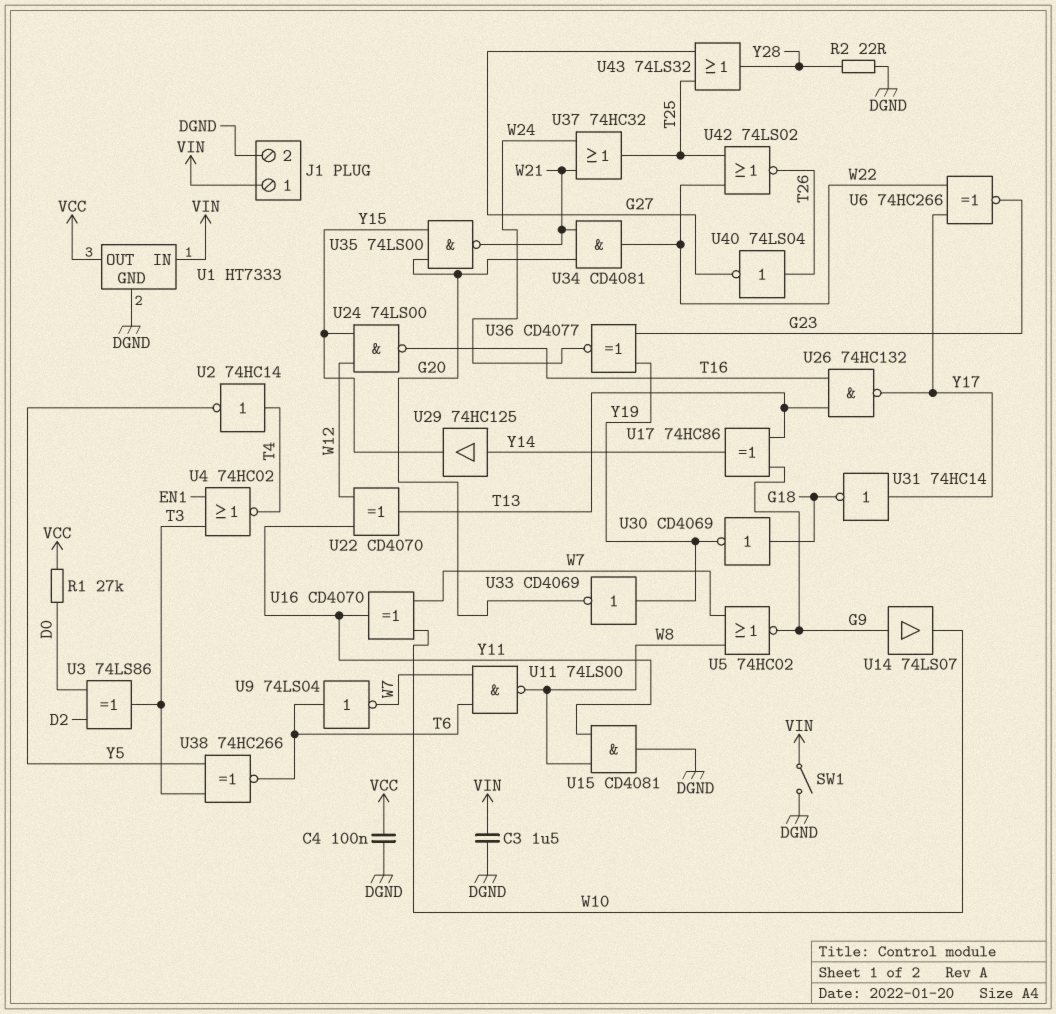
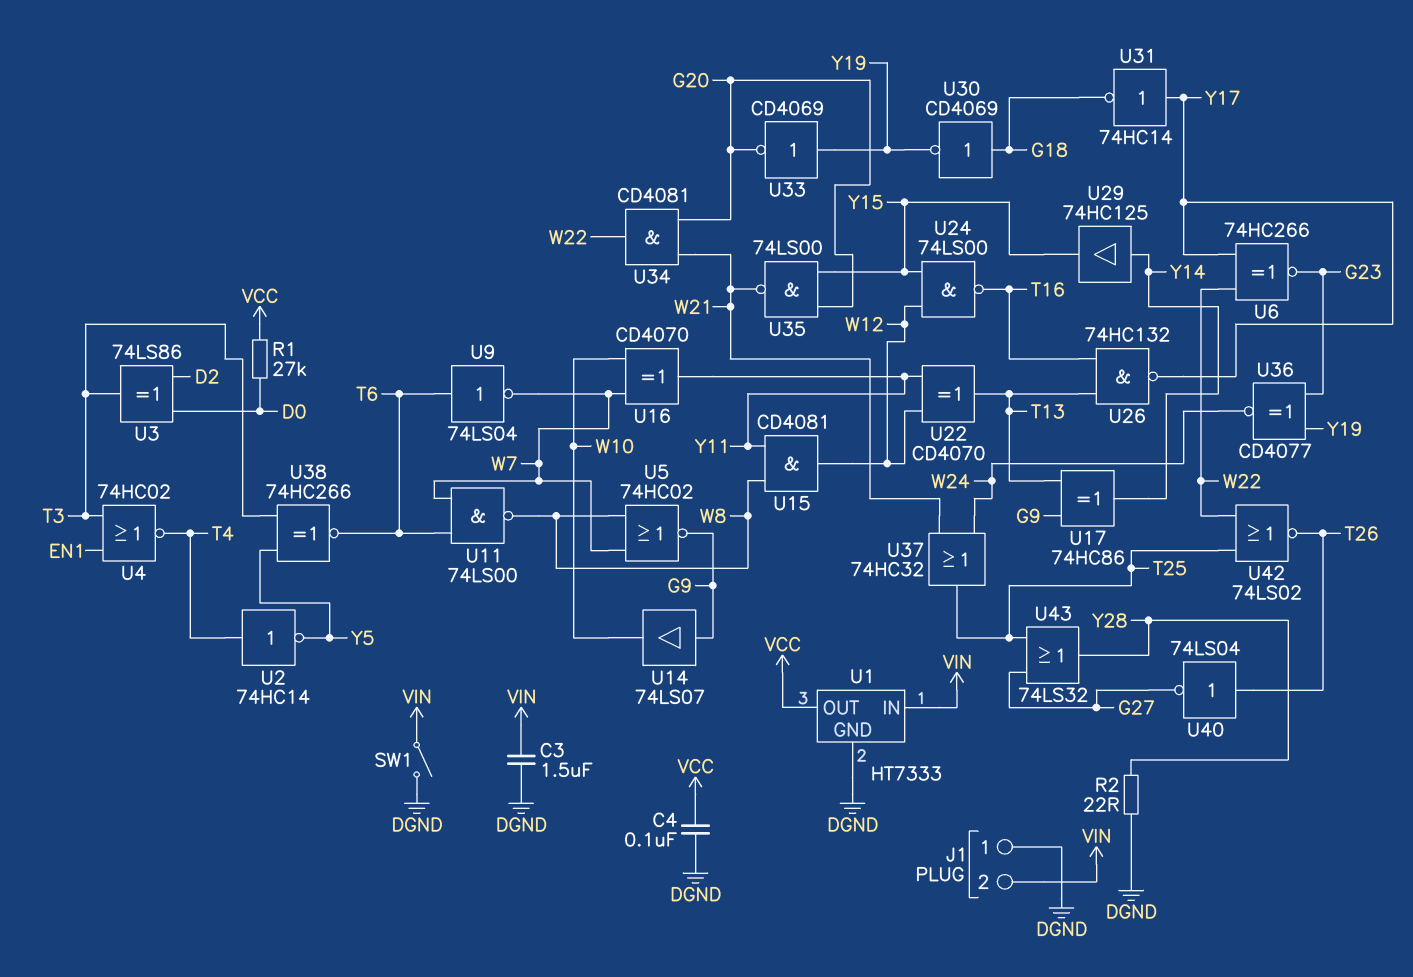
J1 pin 1: VIN -> DGND
J1 pin 2: DGND -> VIN
U15: AND CD4081 (in W8, in Y11, out DGND) -> AND CD4081 (in W8, in Y11, out W12)

